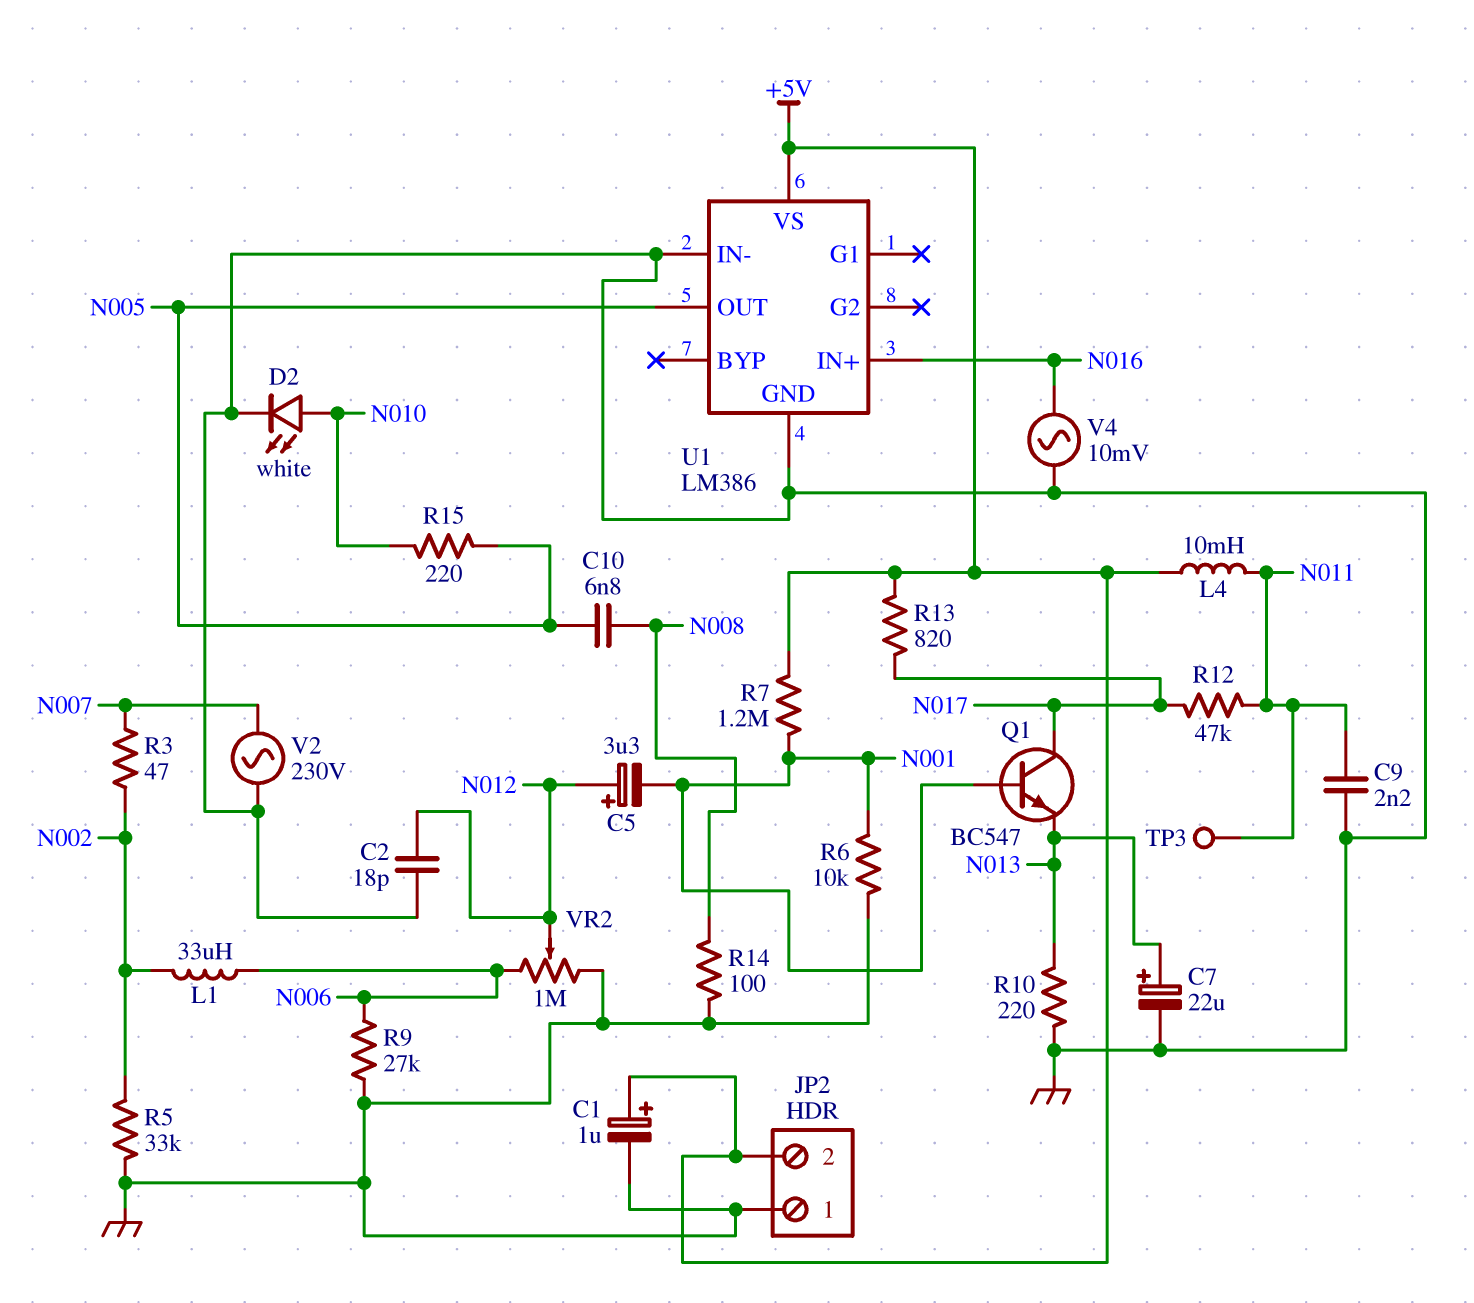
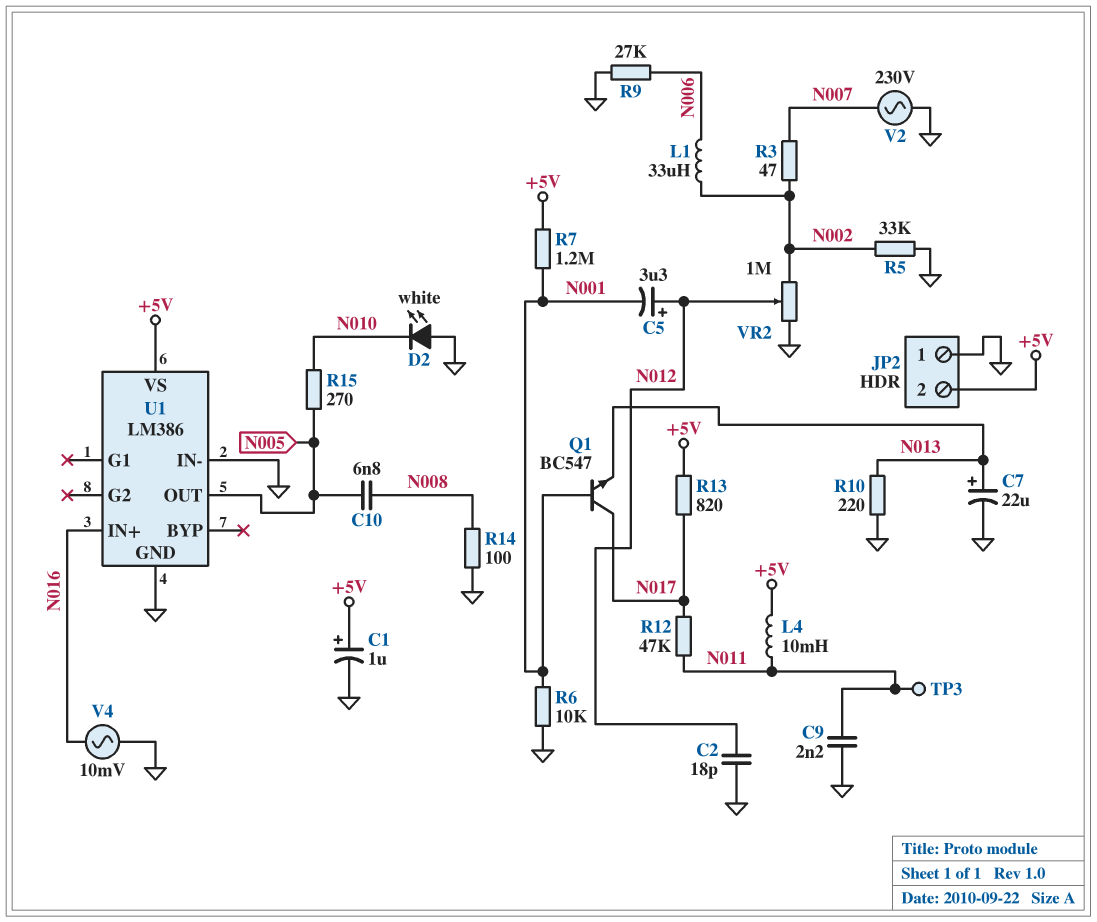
D2: LED white (A N010, K GND) -> LED white (A GND, K N010)
R15: 220 (N005, N010) -> 270 (N005, N010)
VR2: 1M (GND, N006, wiper N012) -> 1M (GND, N002, wiper N012)

